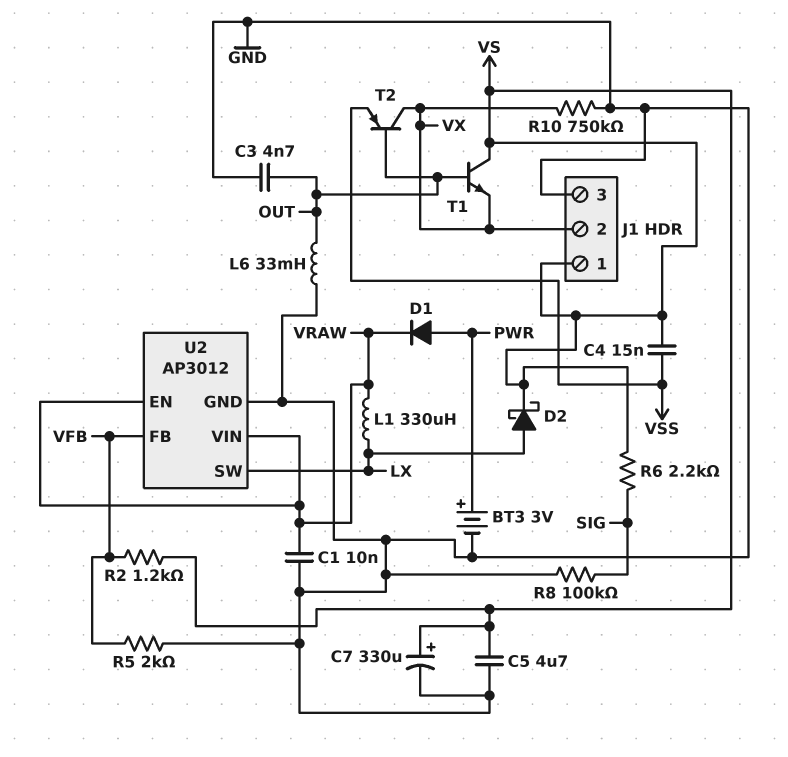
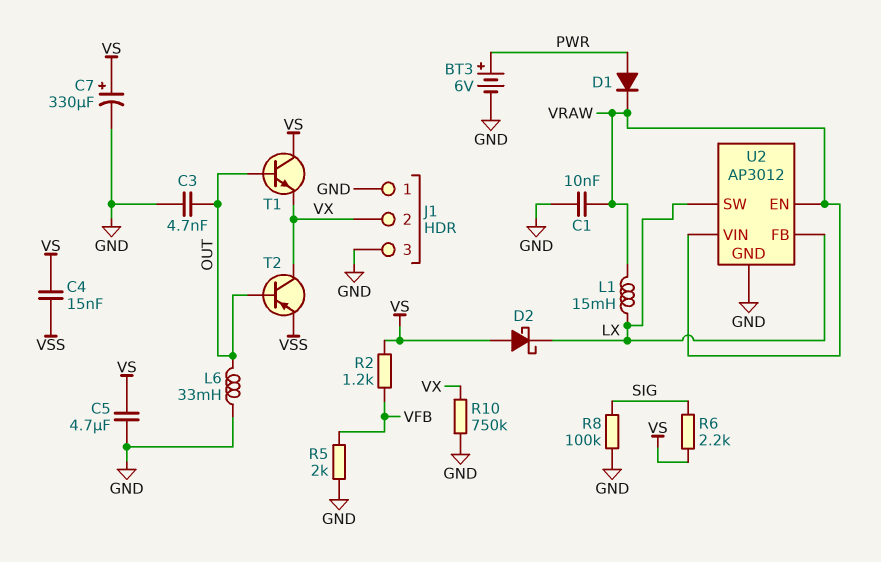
BT3: 3V (plus PWR, minus GND) -> 6V (plus PWR, minus GND)
D2: schottky (A LX, K VS) -> schottky (A VS, K LX)
J1 pin 1: VS -> GND
L1: 330uH (LX, VRAW) -> 15mH (LX, VRAW)
U2 pin FB: VFB -> LX

